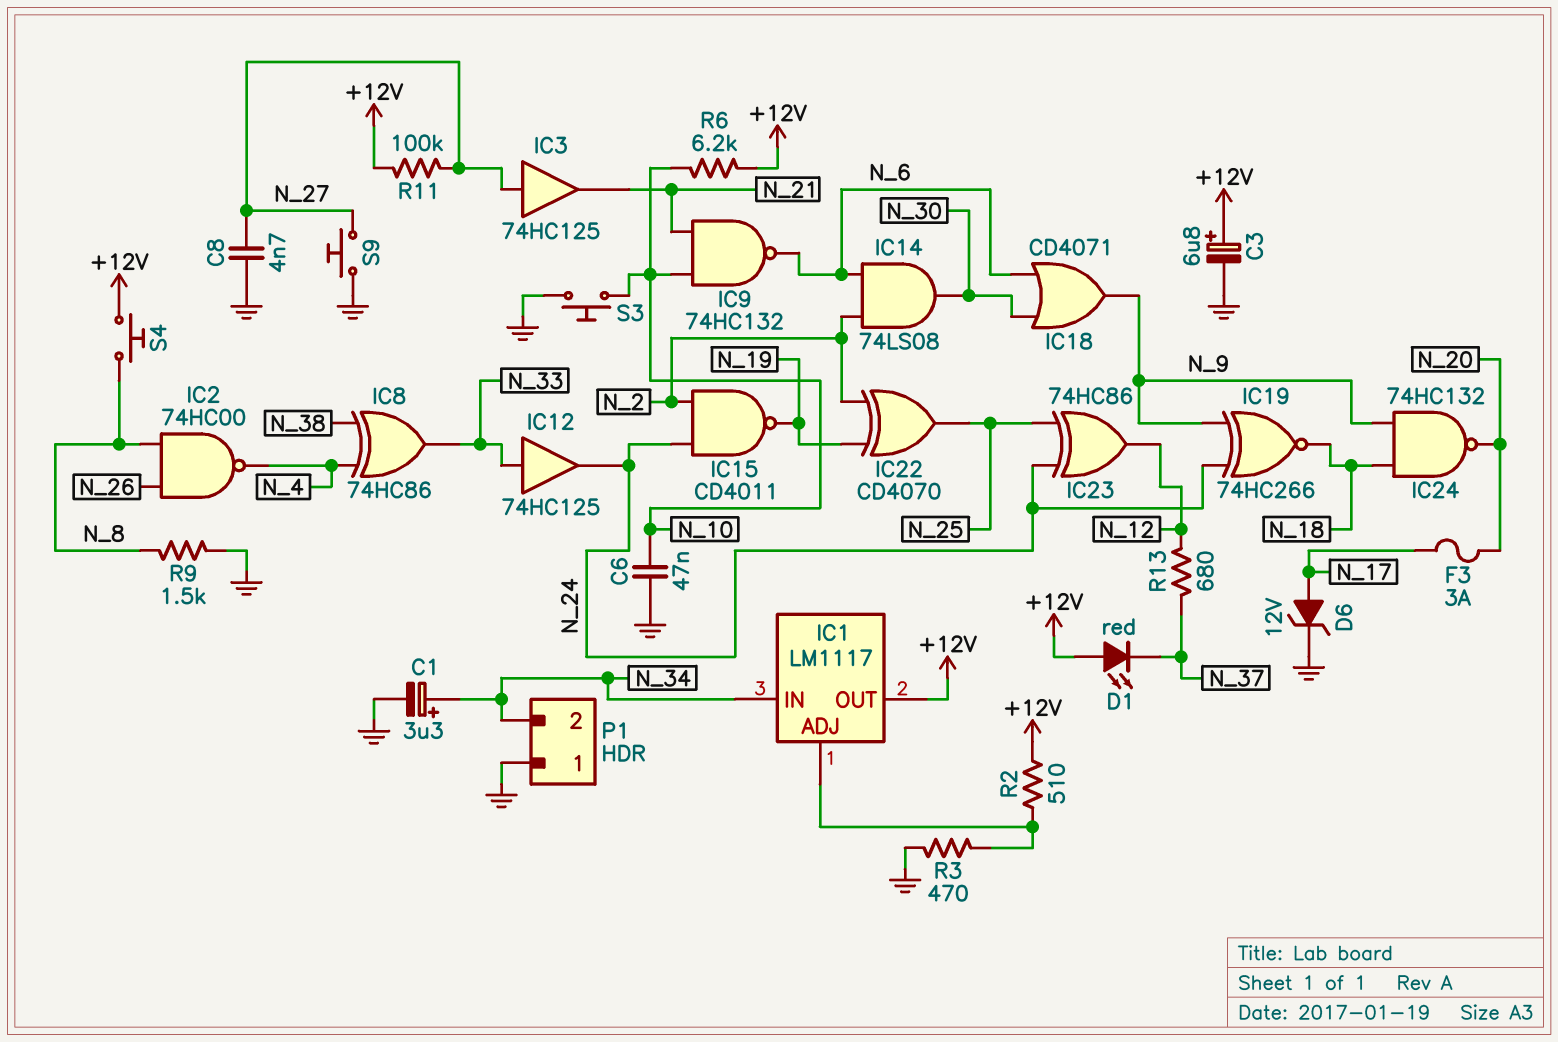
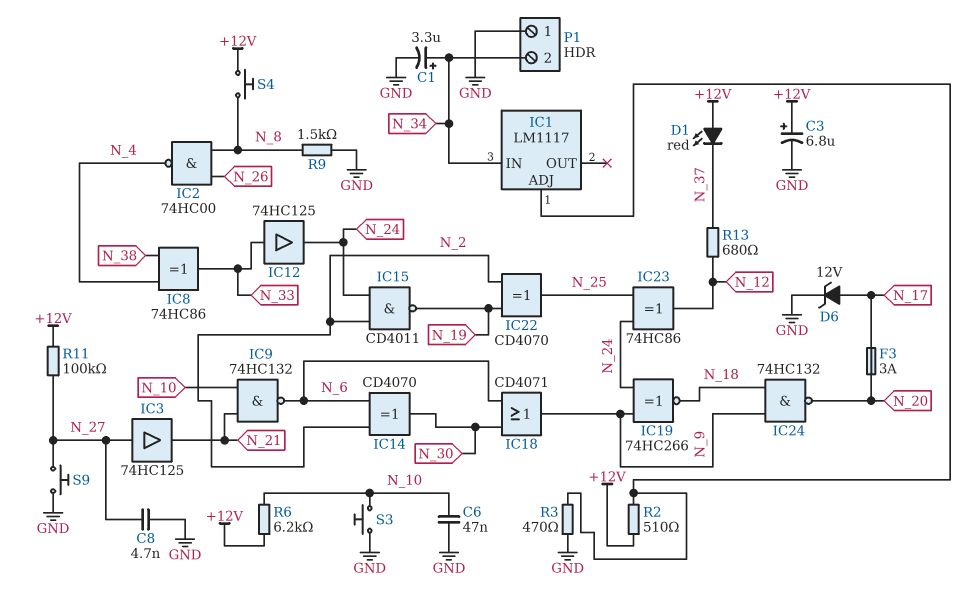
IC1 pin OUT: +12V -> none
IC14: AND 74LS08 (in N_2, in N_6, out N_30) -> XOR CD4070 (in N_2, in N_6, out N_30)

